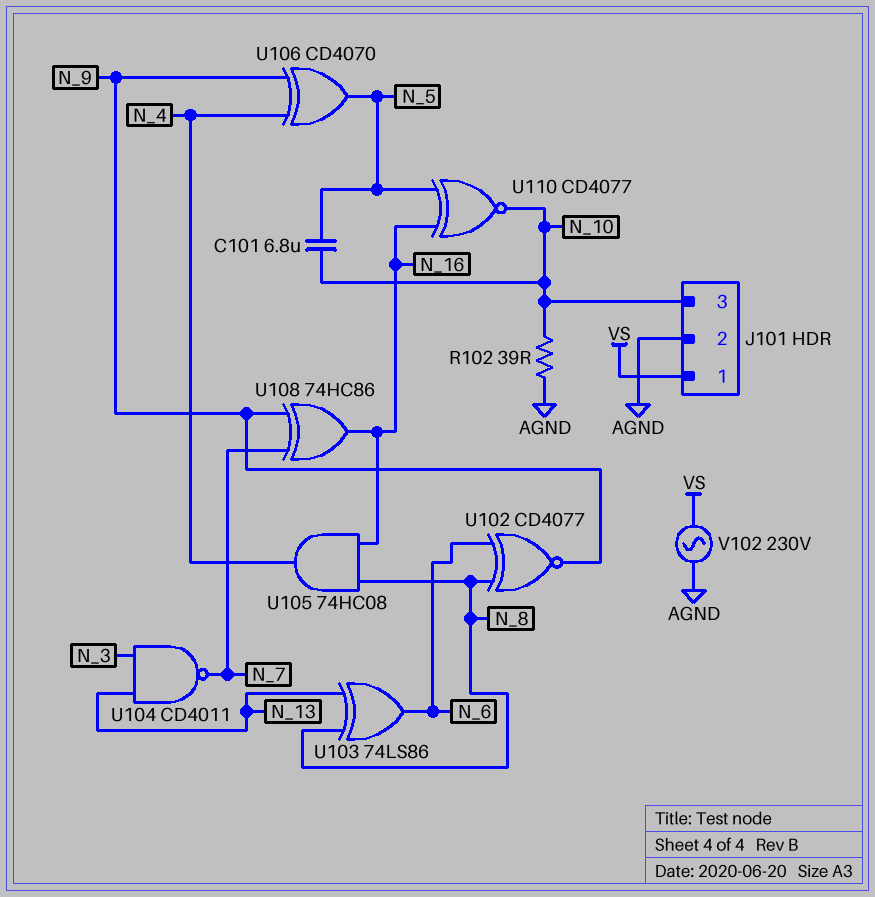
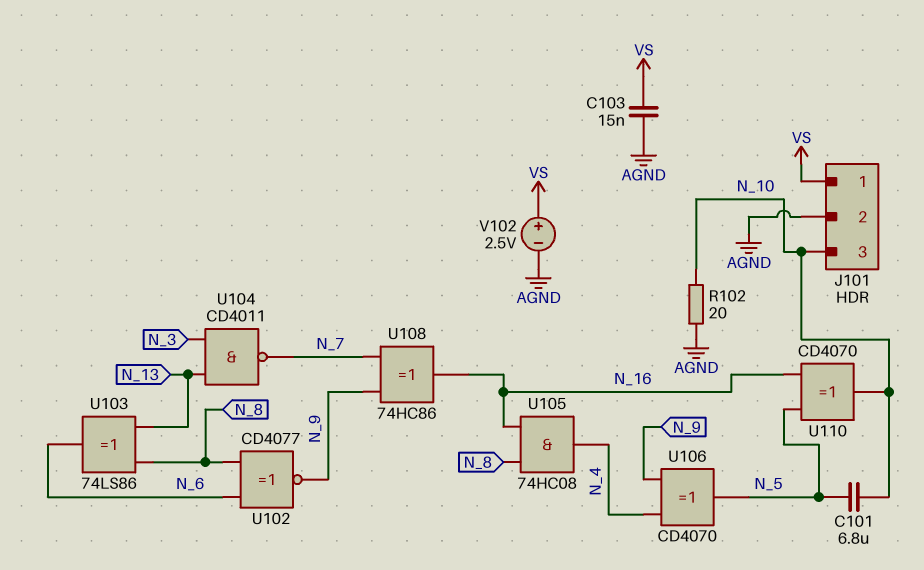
C103: none -> 15nF (AGND, VS)
R102: 39 (AGND, N_10) -> 20 (AGND, N_10)
U110: XNOR CD4077 (in N_5, in N_16, out N_10) -> XOR CD4070 (in N_5, in N_16, out N_10)
V102: AC 230V (AGND, VS) -> 2.5V (plus VS, minus AGND)

